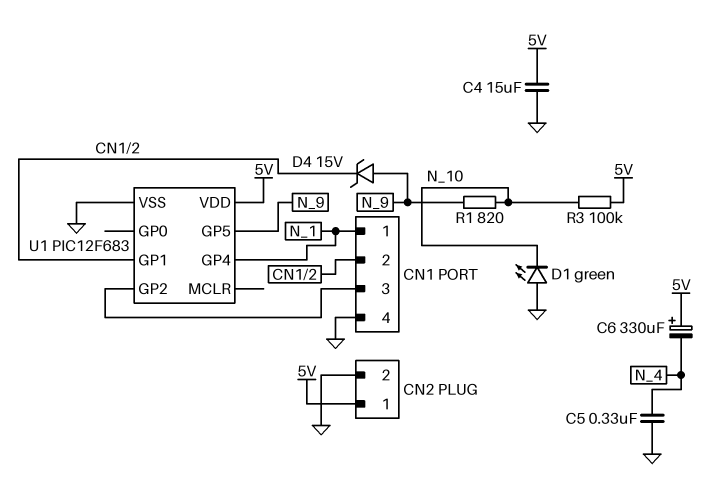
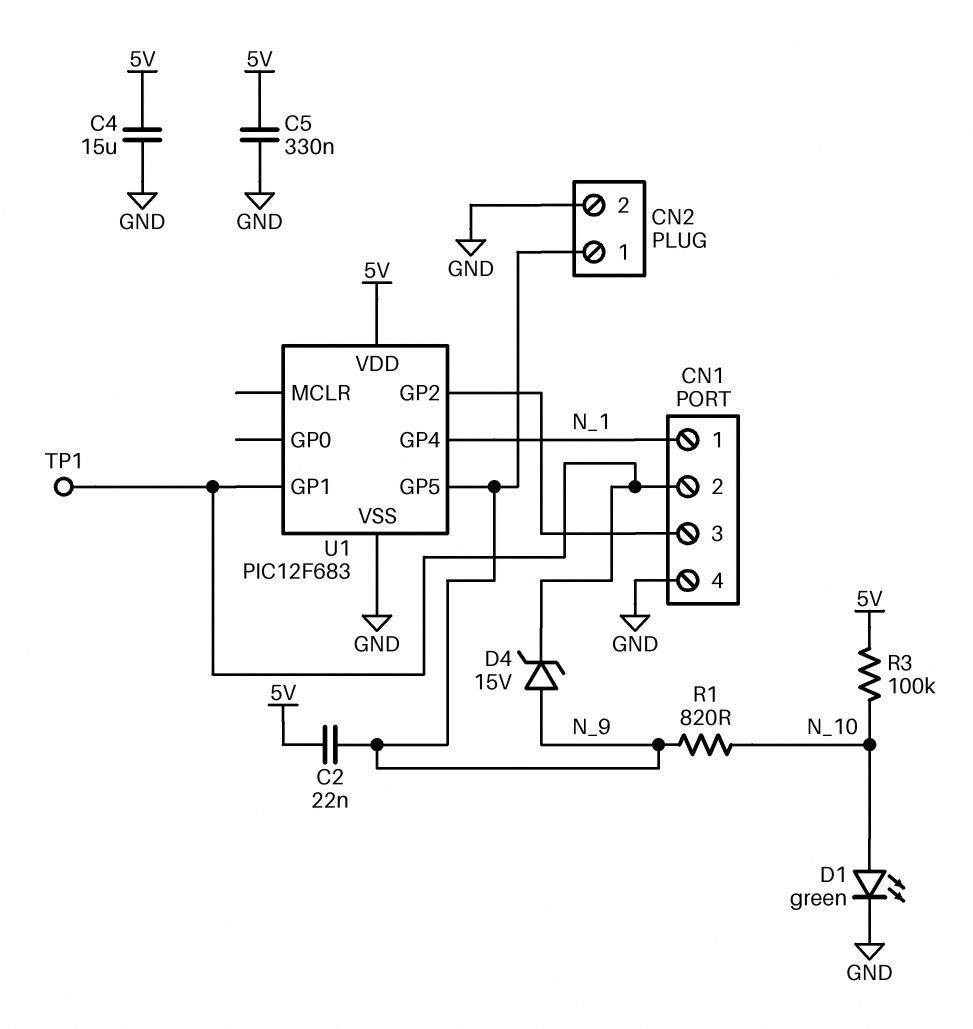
C2: none -> 22nF (5V, N_9)
C5: 330nF (GND, N_4) -> 330nF (5V, GND)
C6: 330uF (plus 5V, minus N_4) -> none
CN2 pin 1: 5V -> N_9
D1: LED green (A GND, K N_10) -> LED green (A N_10, K GND)
TP1: none -> test point (CN1/2)

